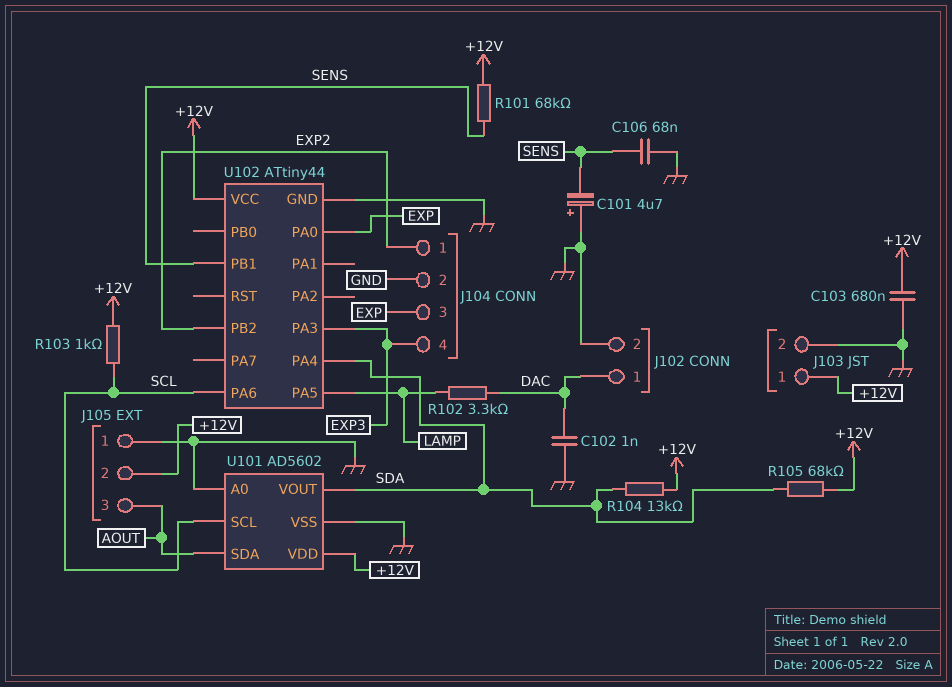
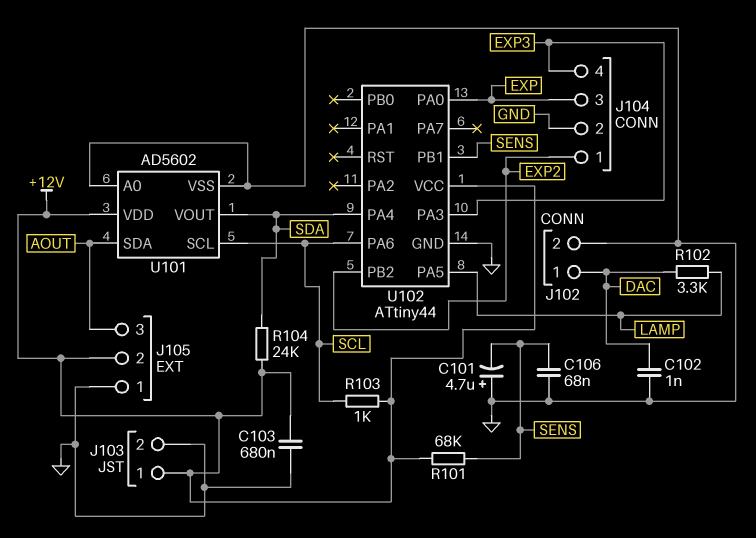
R104: 13k (+12V, SDA) -> 24k (+12V, SDA)
R105: 68k (+12V, SDA) -> none

